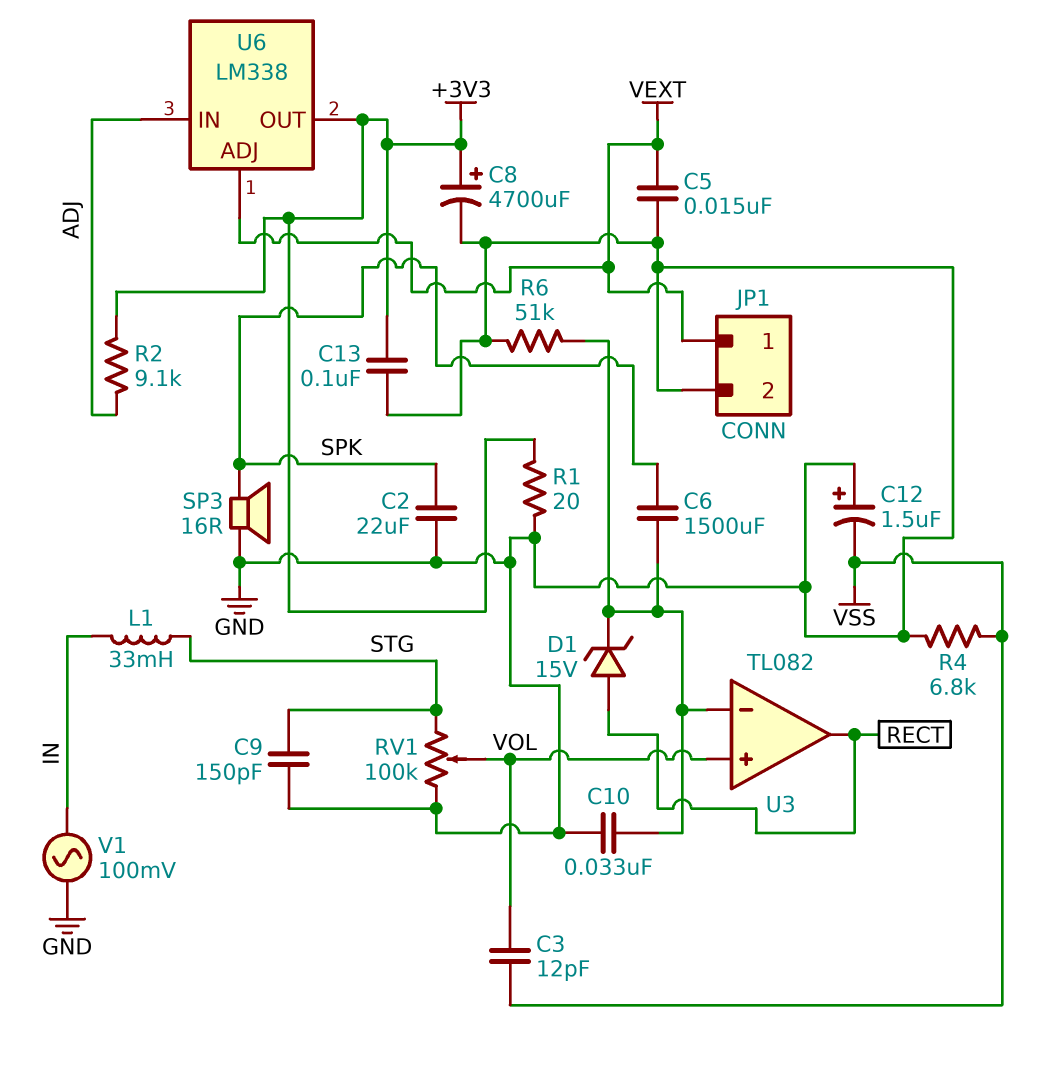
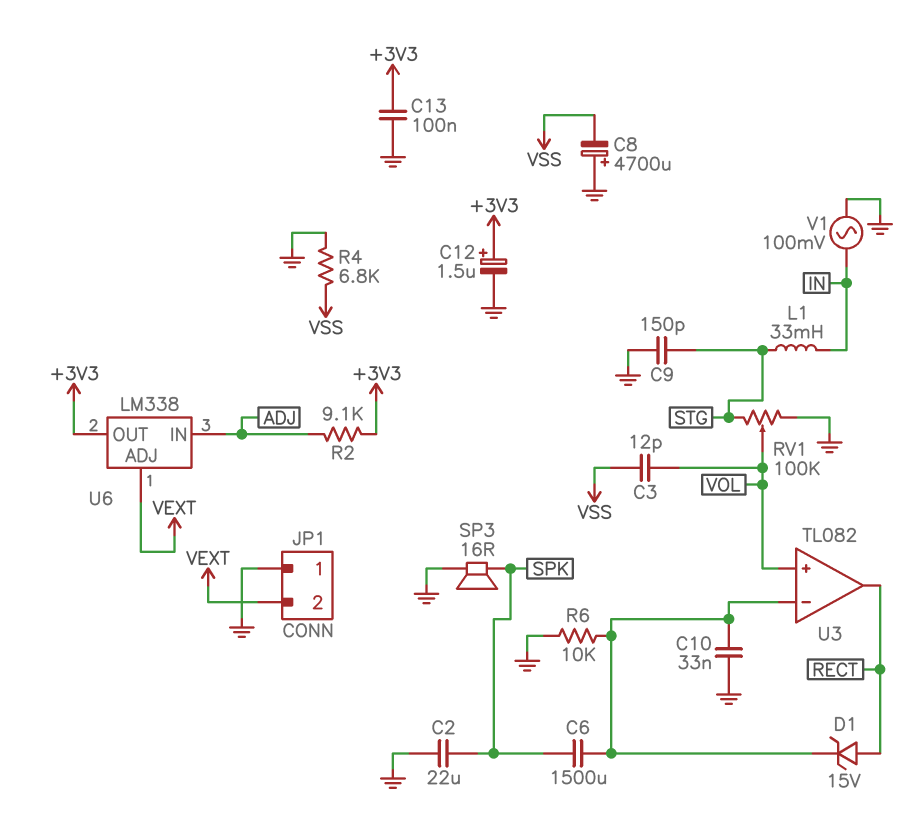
C5: 15nF (GND, VEXT) -> none
C8: 4700uF (plus +3V3, minus GND) -> 4700uF (plus GND, minus VSS)
C12: 1.5uF (plus GND, minus VSS) -> 1.5uF (plus +3V3, minus GND)
JP1 pin 1: VEXT -> GND
JP1 pin 2: GND -> VEXT
R1: 20 (+3V3, GND) -> none
R6: 51k (GND, U3/in-) -> 10k (GND, U3/in-)

